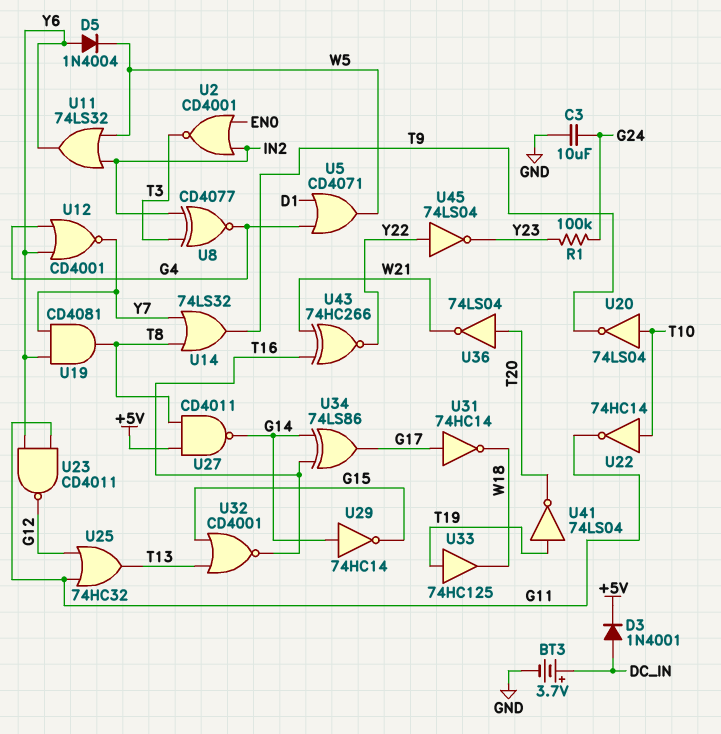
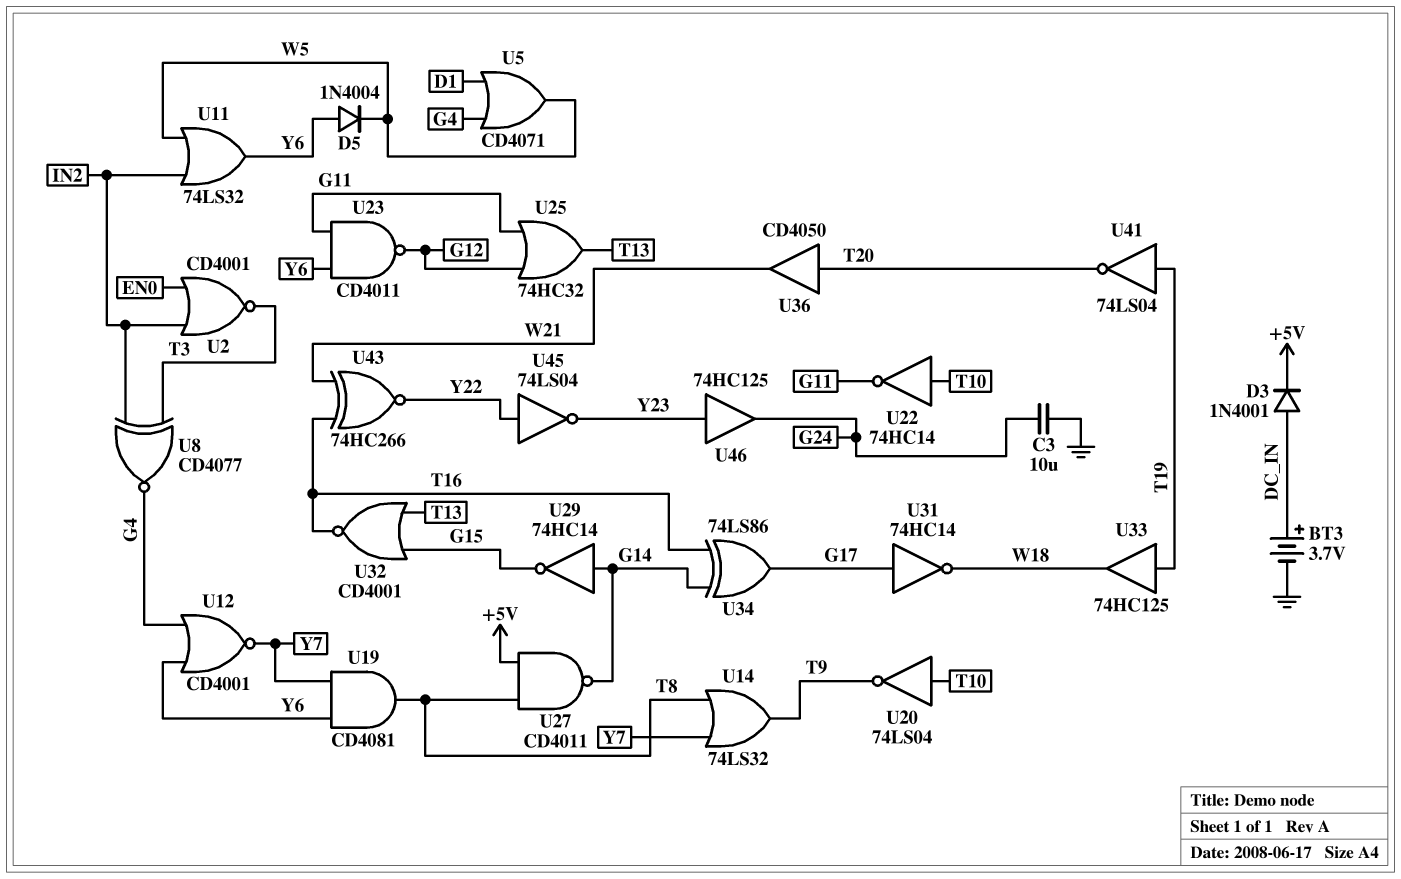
R1: 100k (G24, Y23) -> none
U36: NOT 74LS04 (in T20, out W21) -> buffer CD4050 (in T20, out W21)
U46: none -> buffer 74HC125 (in Y23, out G24)

